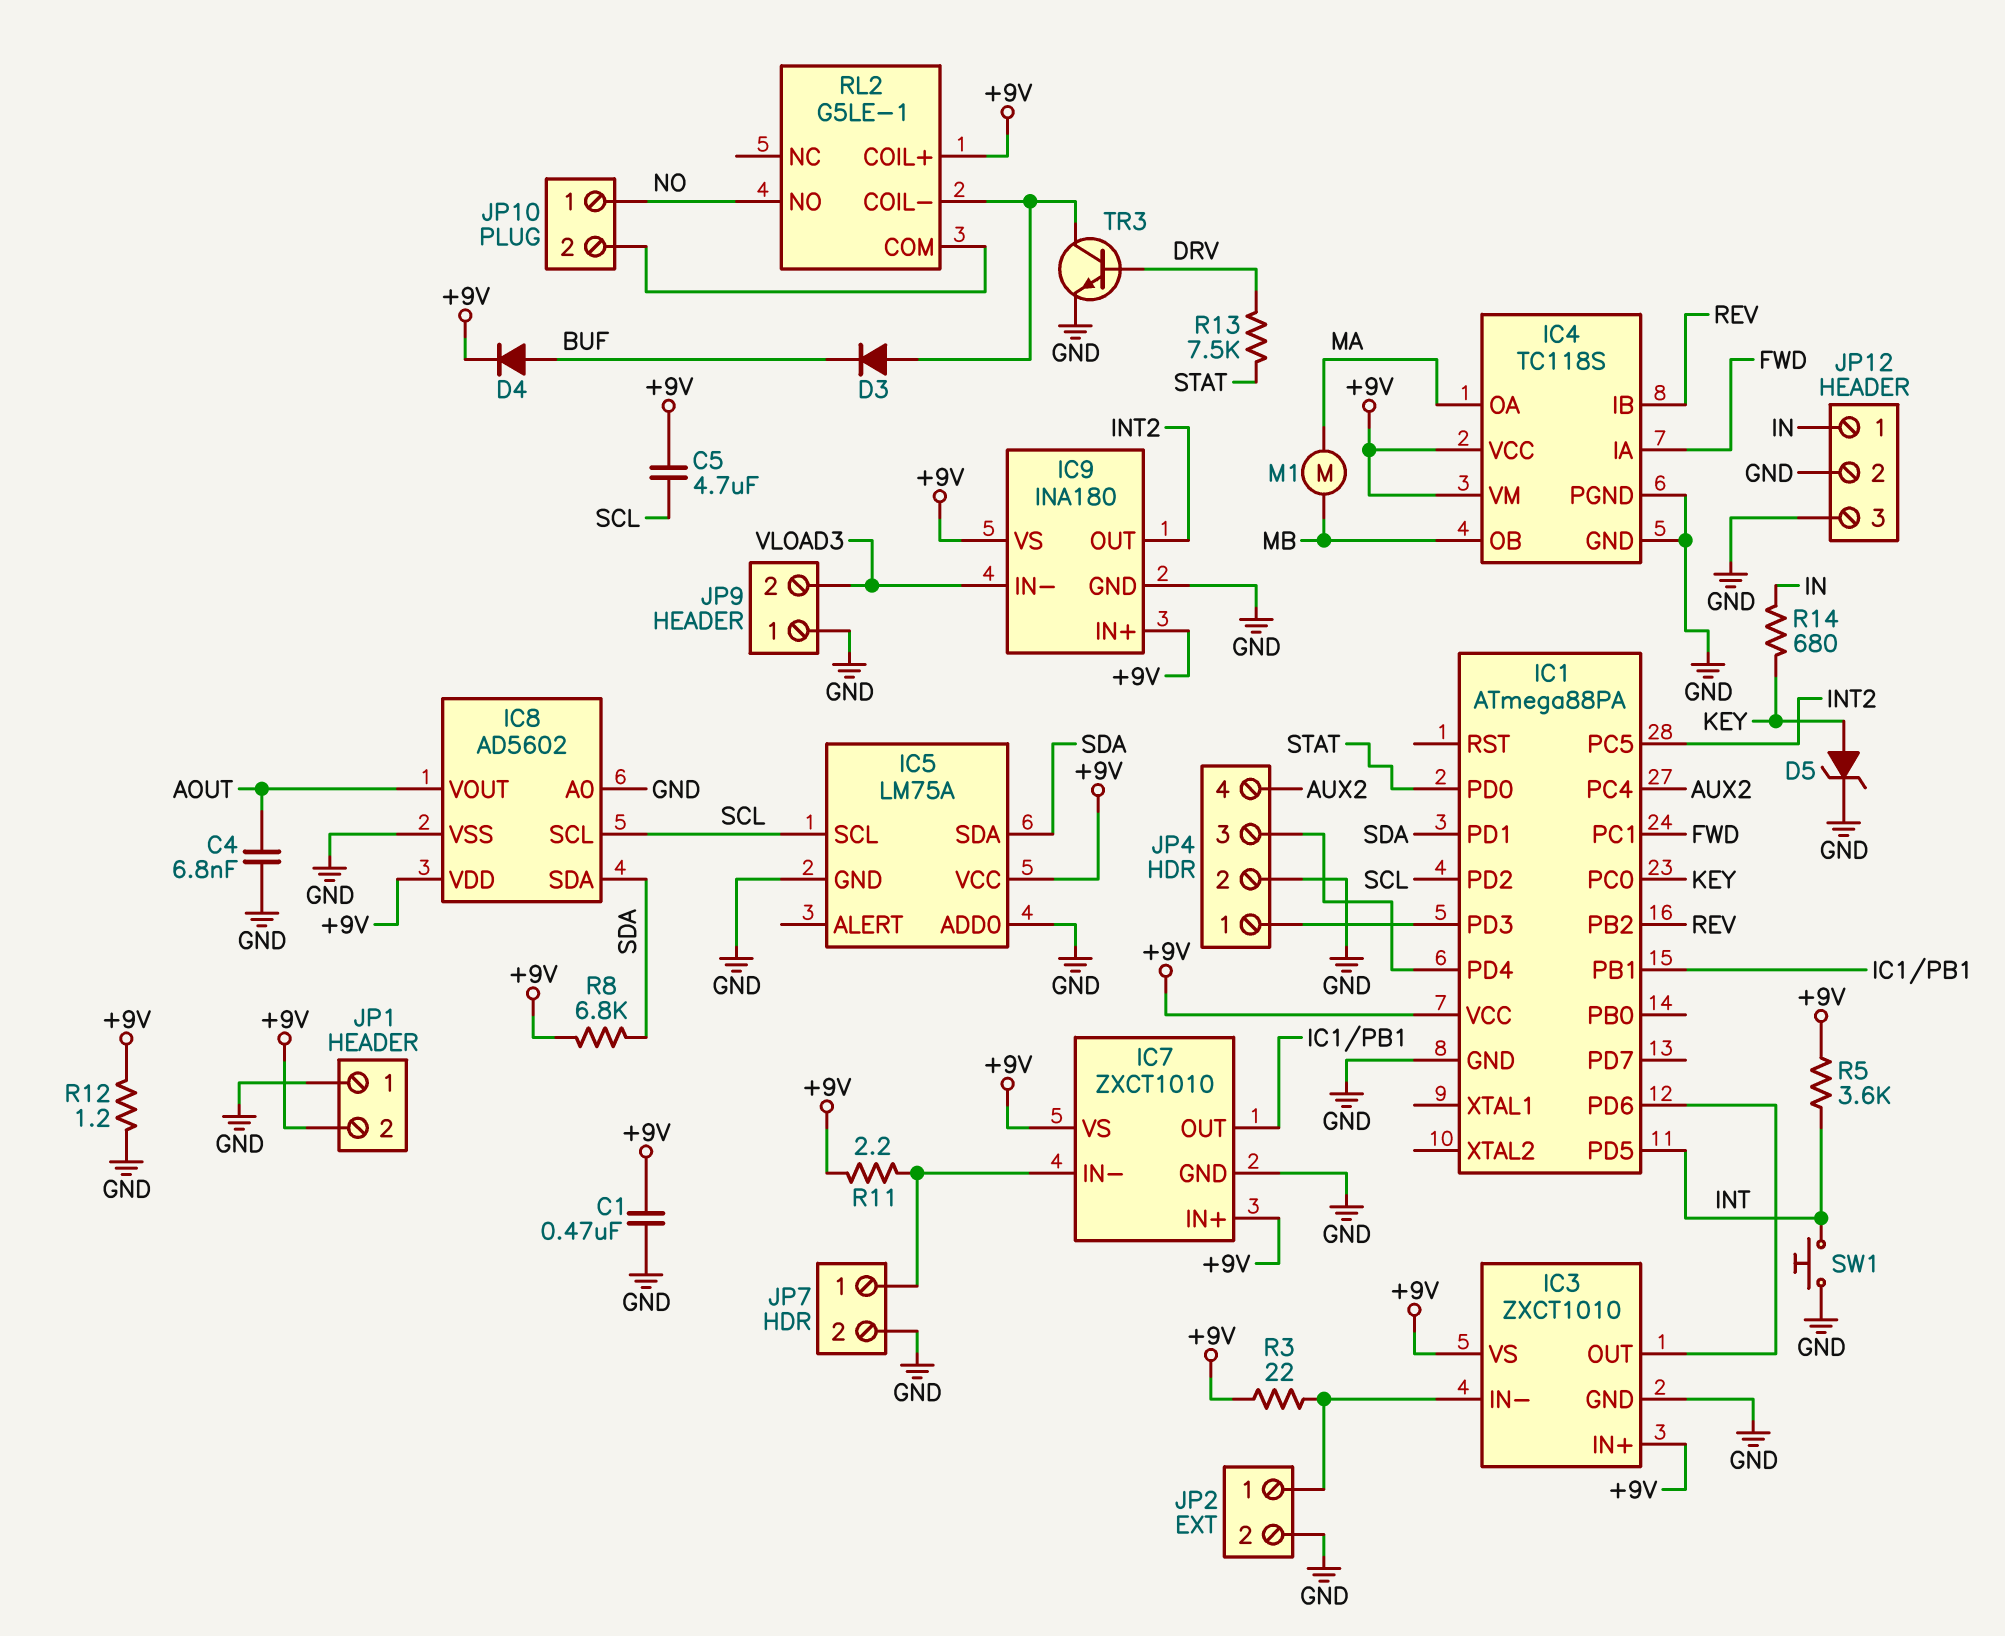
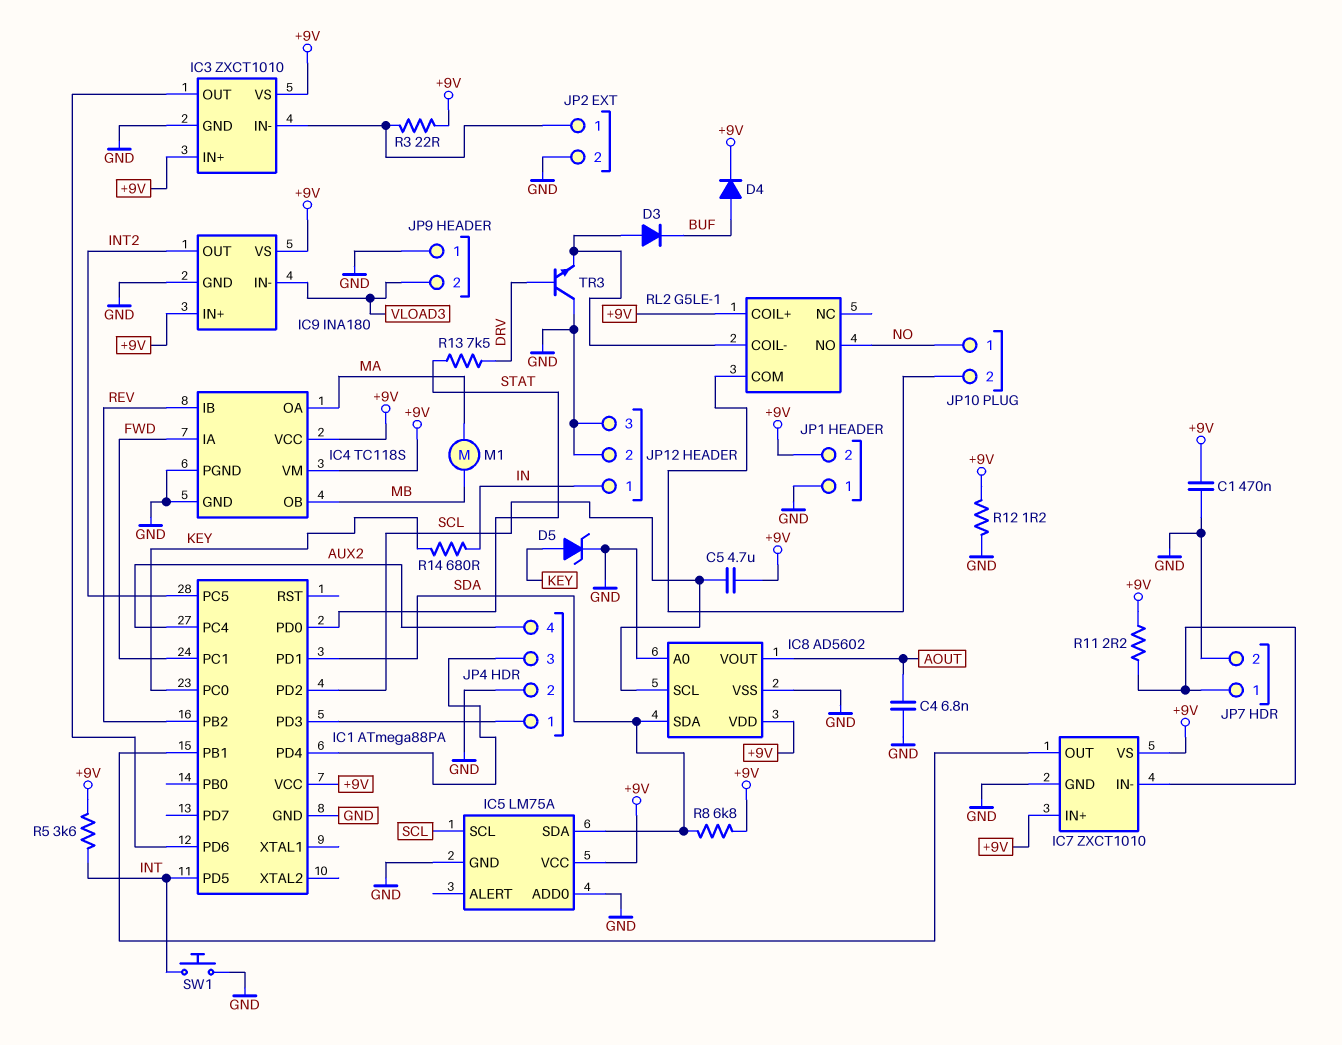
TR3: NPN (B DRV, C RL2/COIL-, E GND) -> NPN (B DRV, C GND, E RL2/COIL-)

